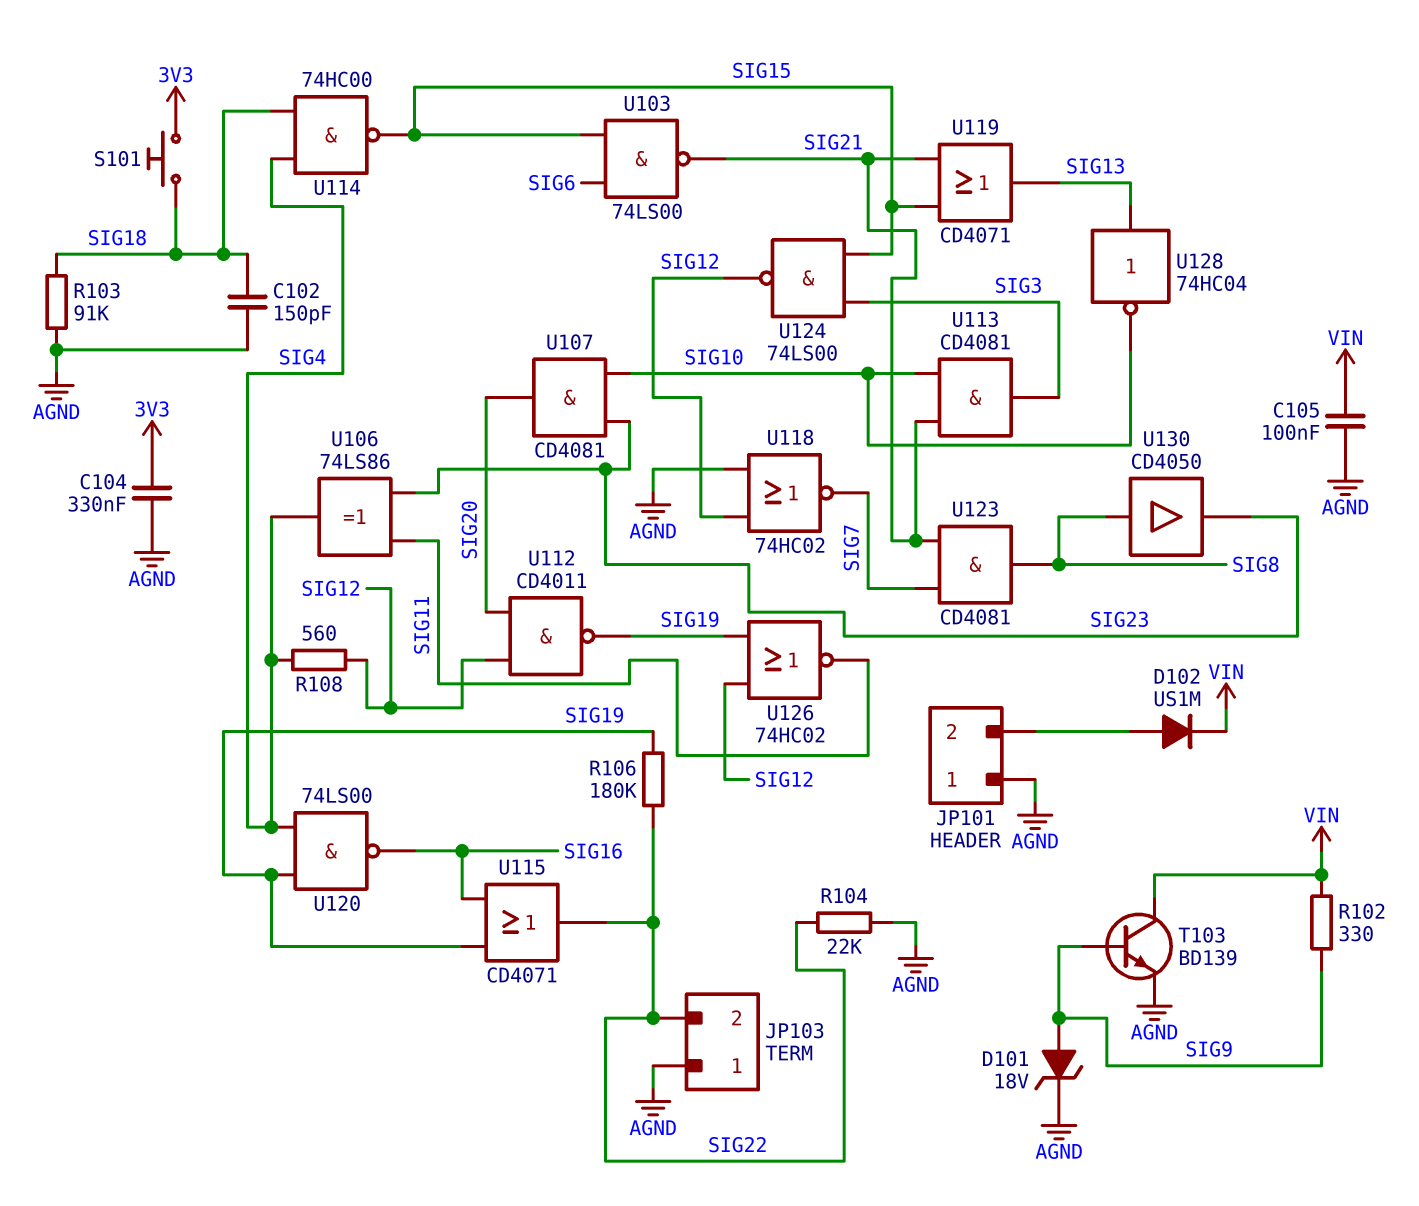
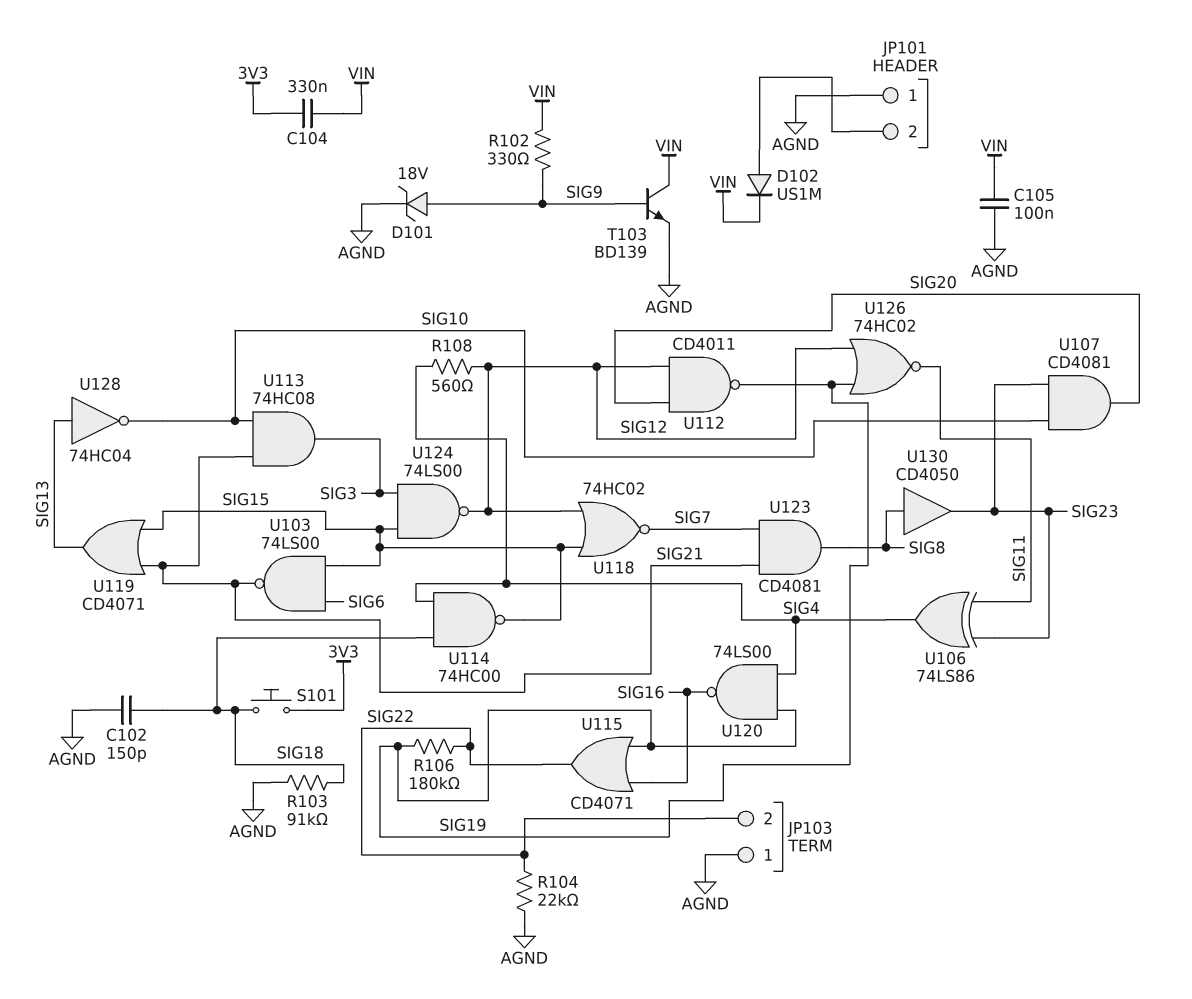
C104: 330nF (3V3, AGND) -> 330nF (3V3, VIN)
U113: AND CD4081 (in SIG10, in SIG21, out SIG3) -> AND 74HC08 (in SIG10, in SIG21, out SIG3)
U118: NOR 74HC02 (in AGND, in SIG12, out SIG7) -> NOR 74HC02 (in SIG12, in SIG15, out SIG7)

